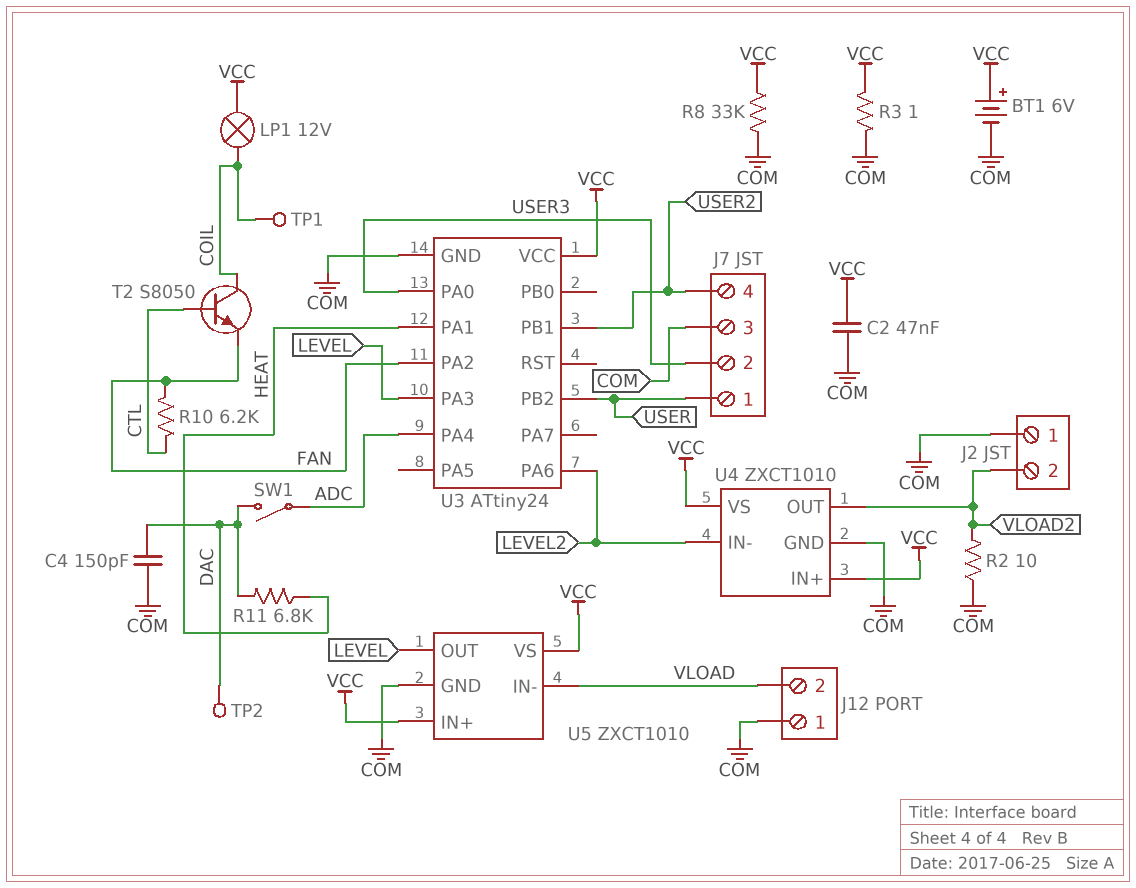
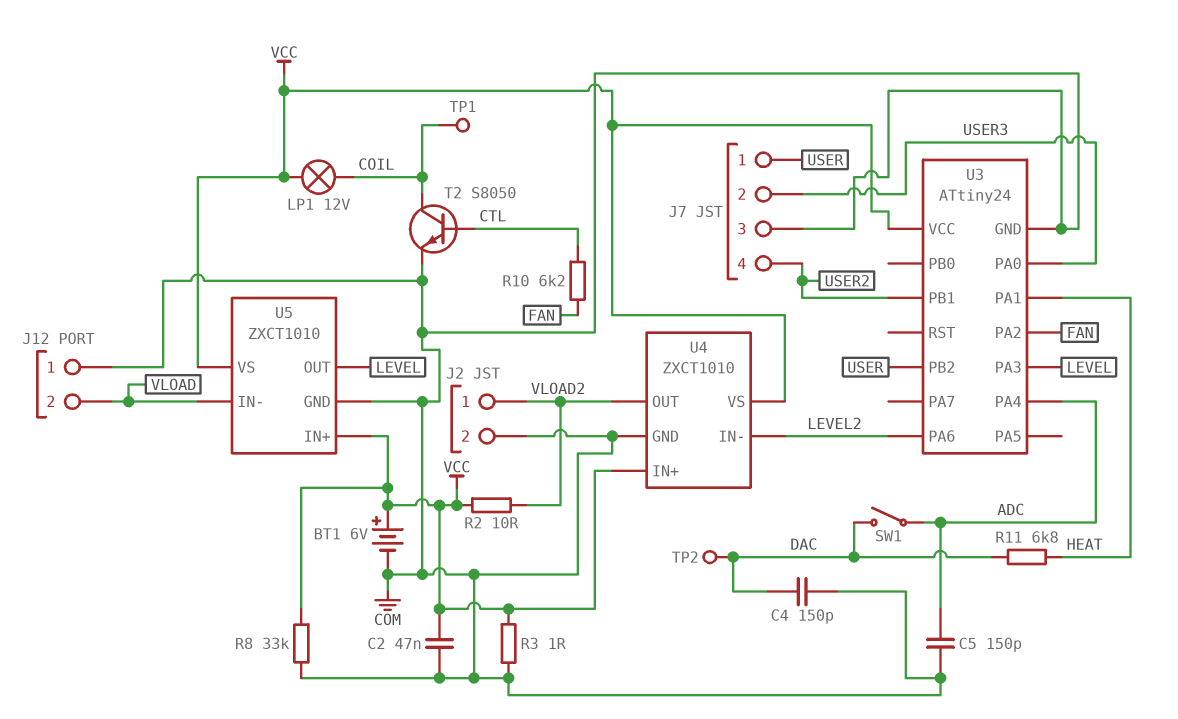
C5: none -> 150pF (ADC, COM)
J2 pin 1: COM -> VLOAD2
J2 pin 2: VLOAD2 -> COM
R2: 10 (COM, VLOAD2) -> 10 (VCC, VLOAD2)
T2: NPN S8050 (B CTL, C COIL, E FAN) -> NPN S8050 (B CTL, C COIL, E COM)

